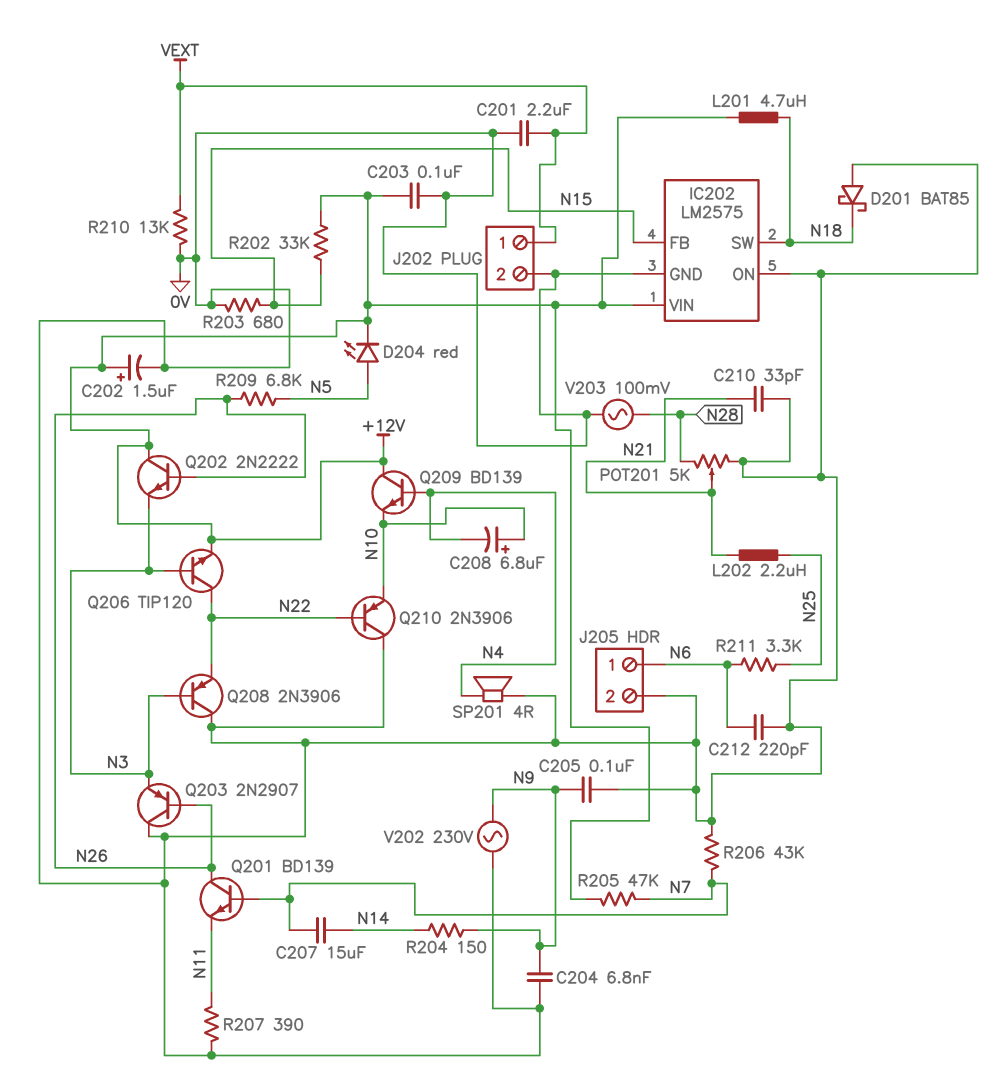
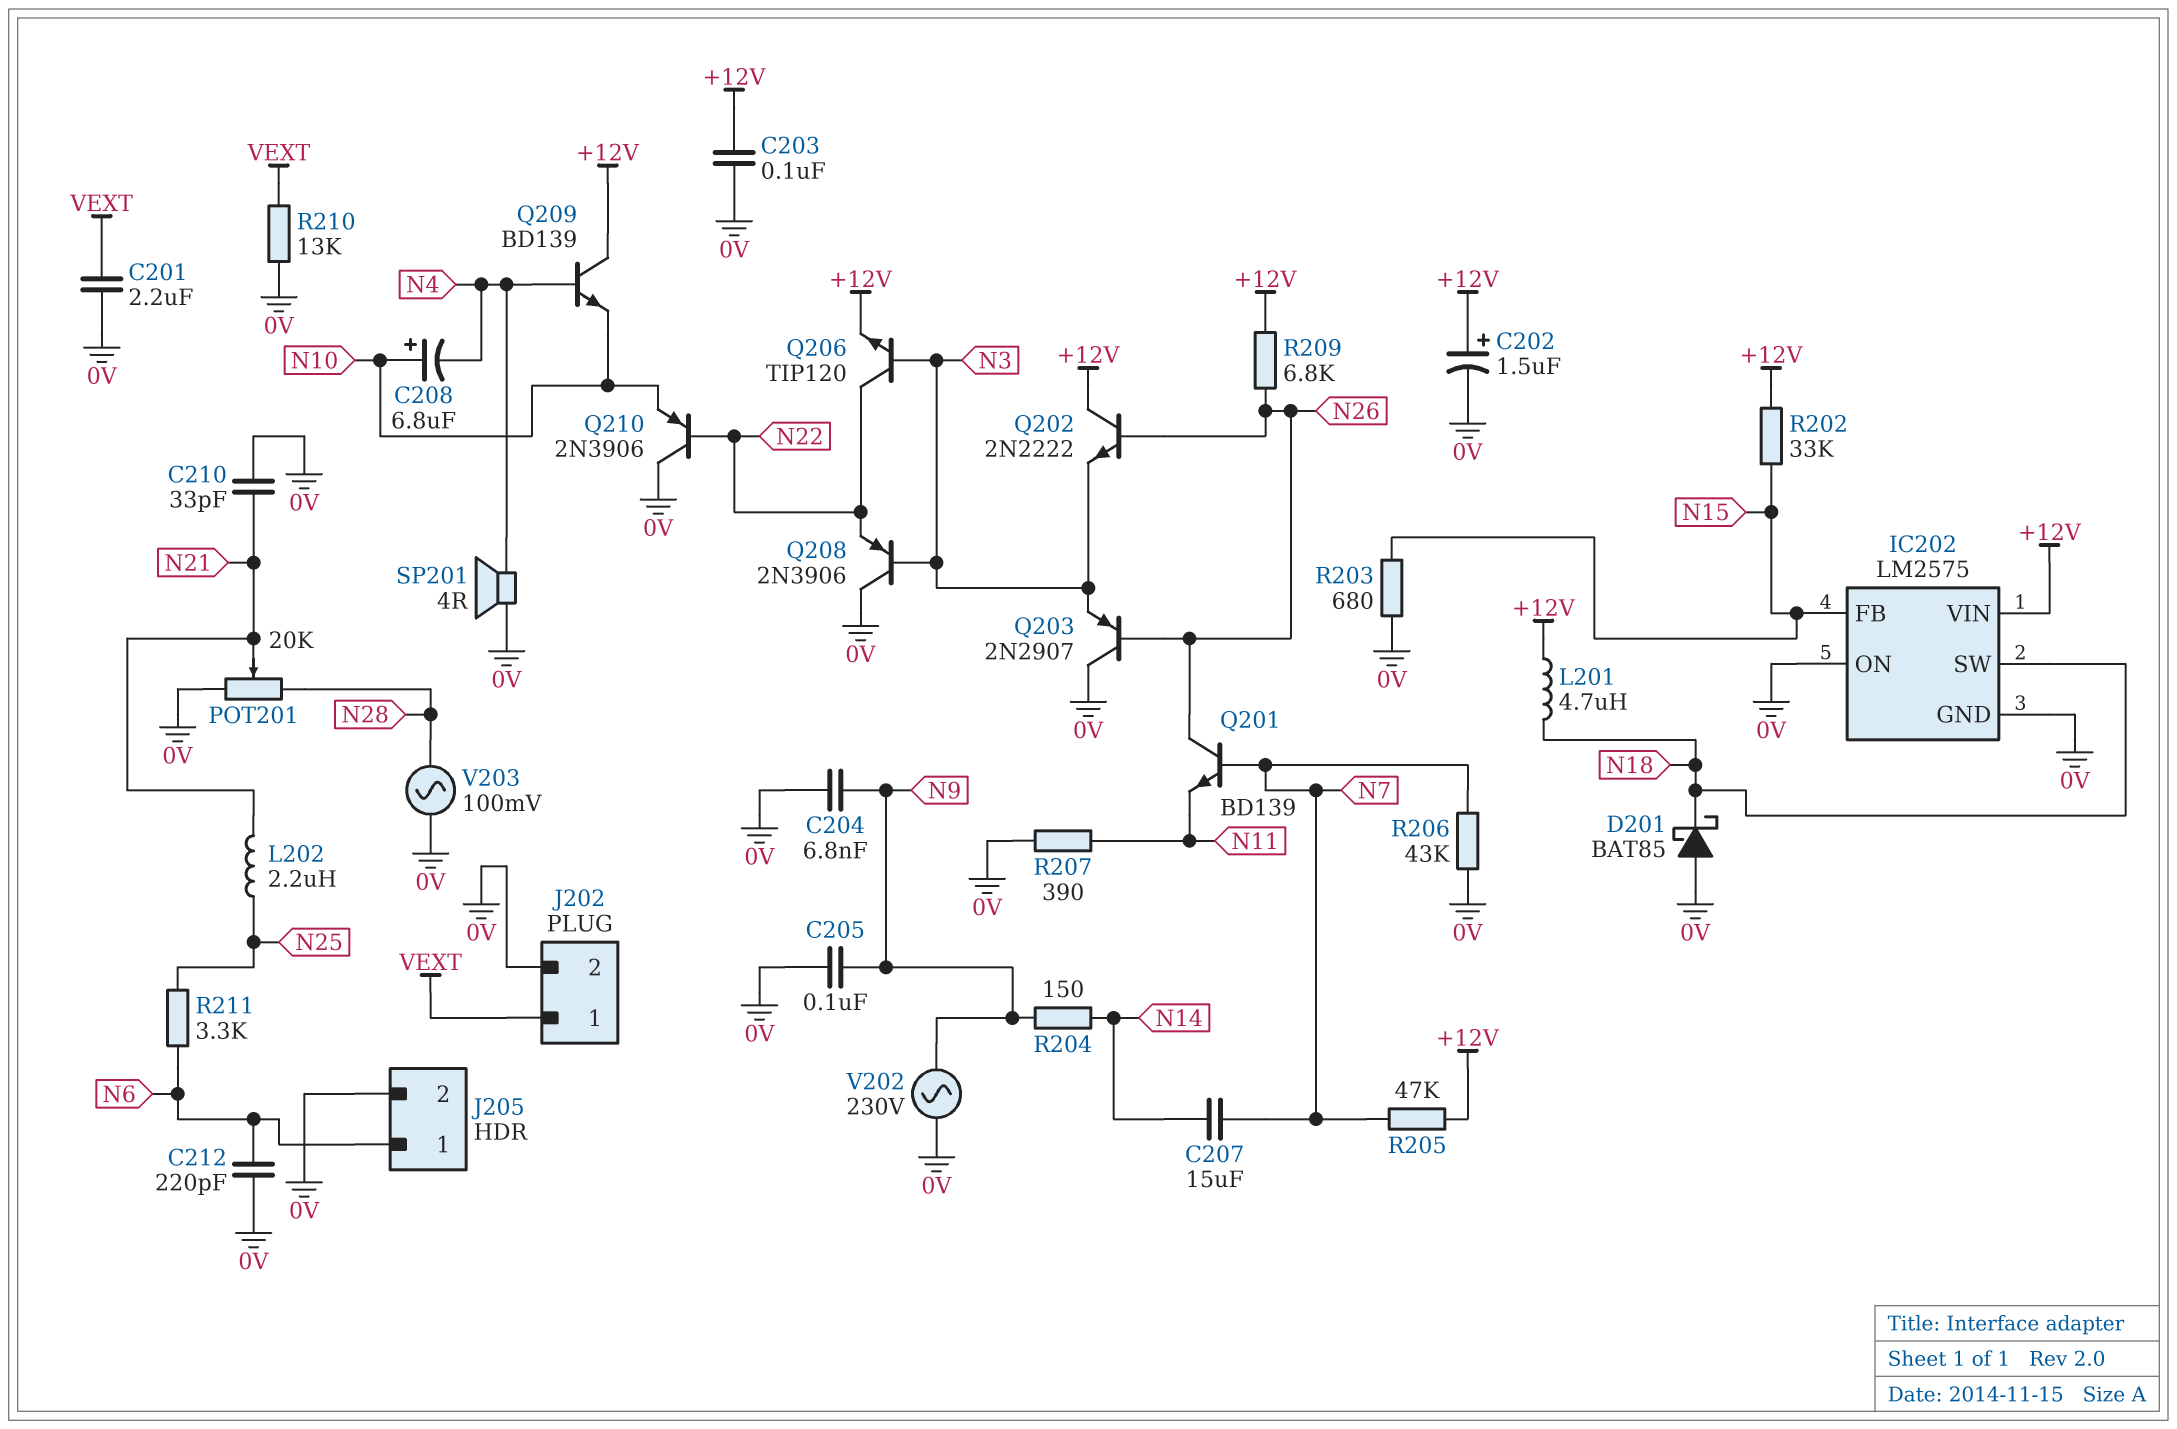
D204: LED red (A N5, K +12V) -> none
POT201: 5k (0V, N28, wiper N21) -> 20k (0V, N28, wiper N21)
R209: 6.8k (N5, N26) -> 6.8k (+12V, N26)

